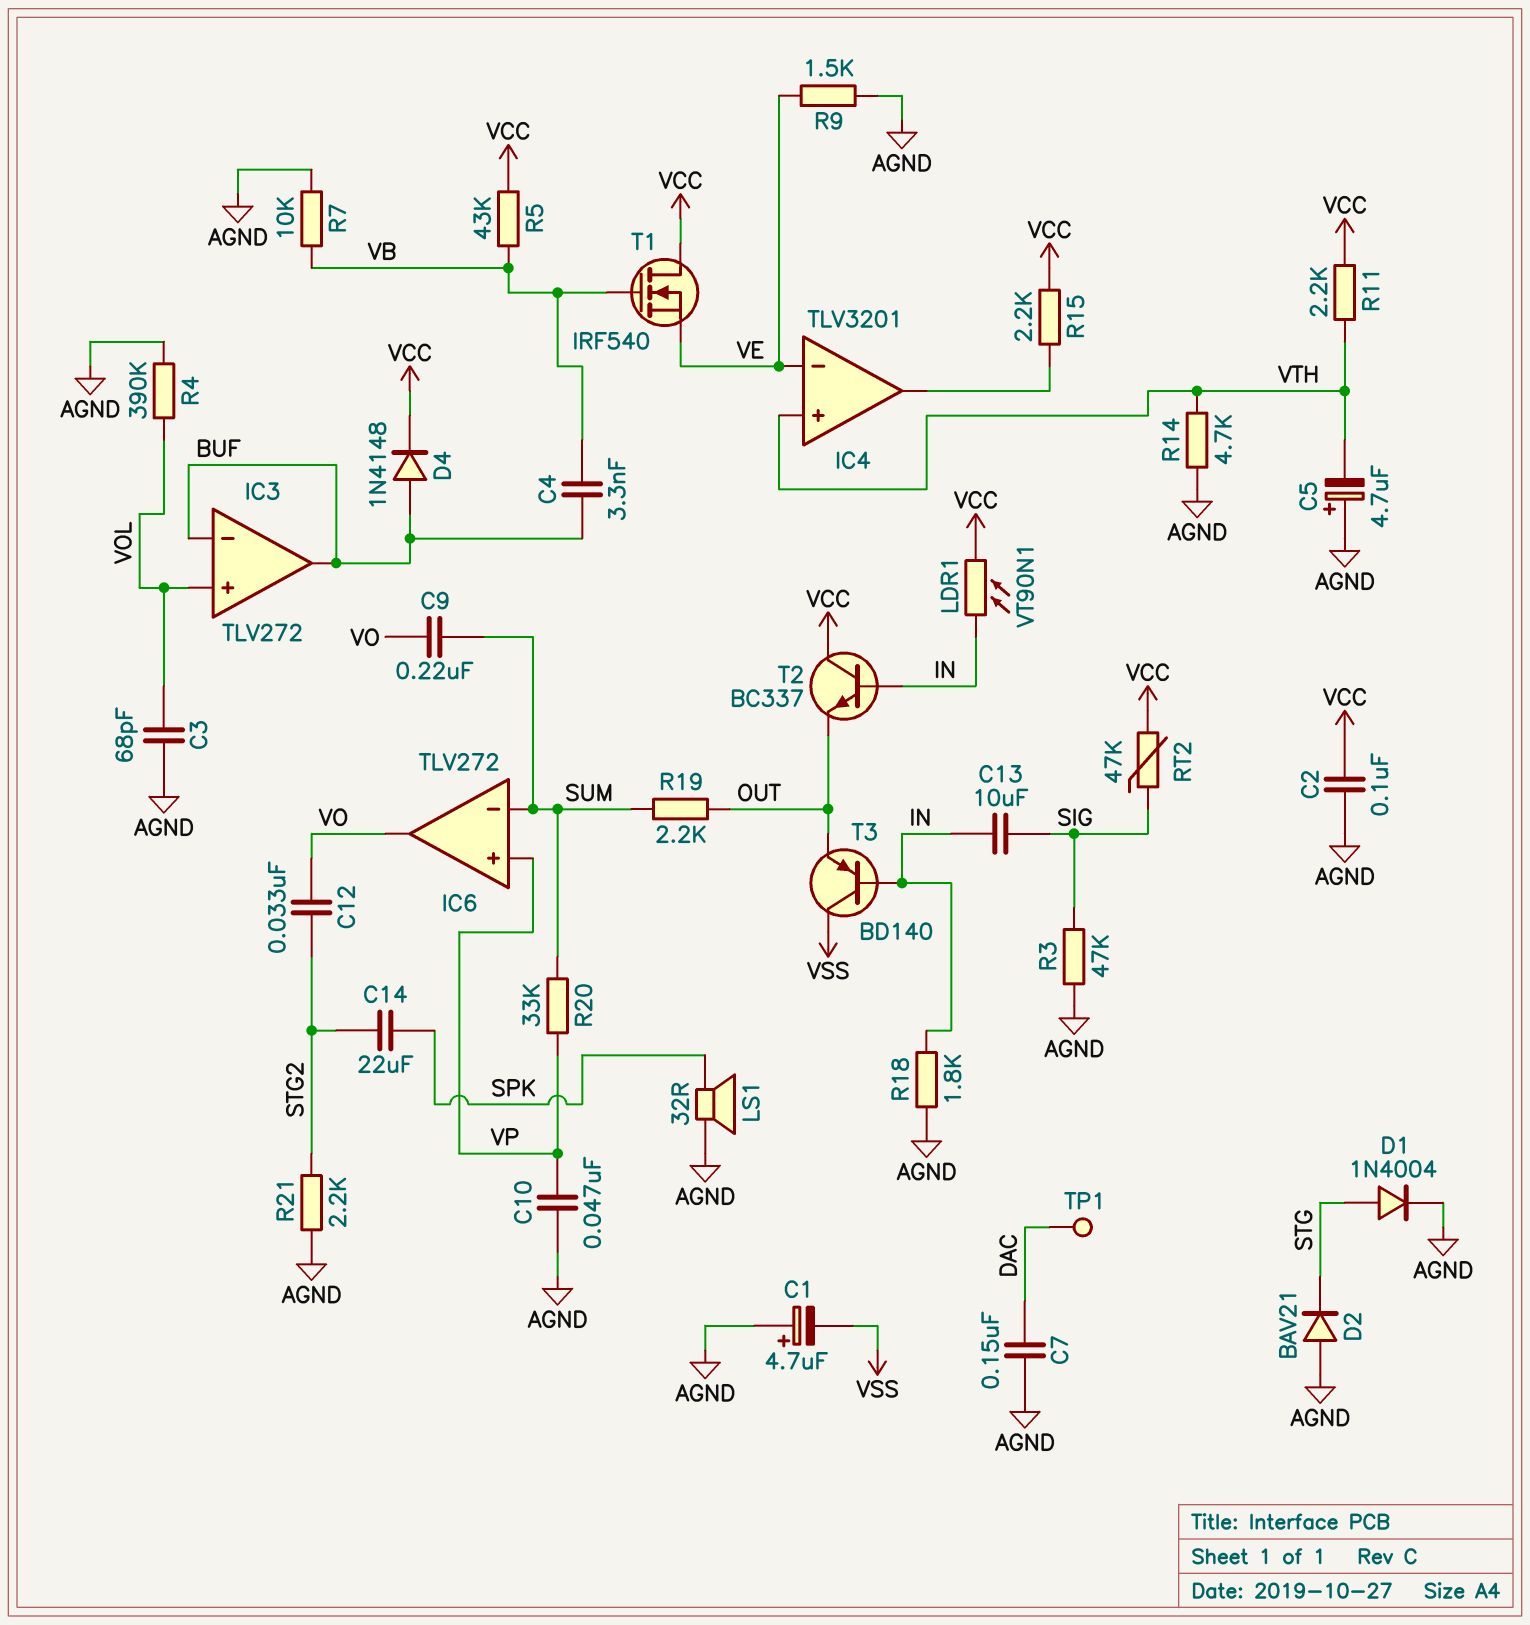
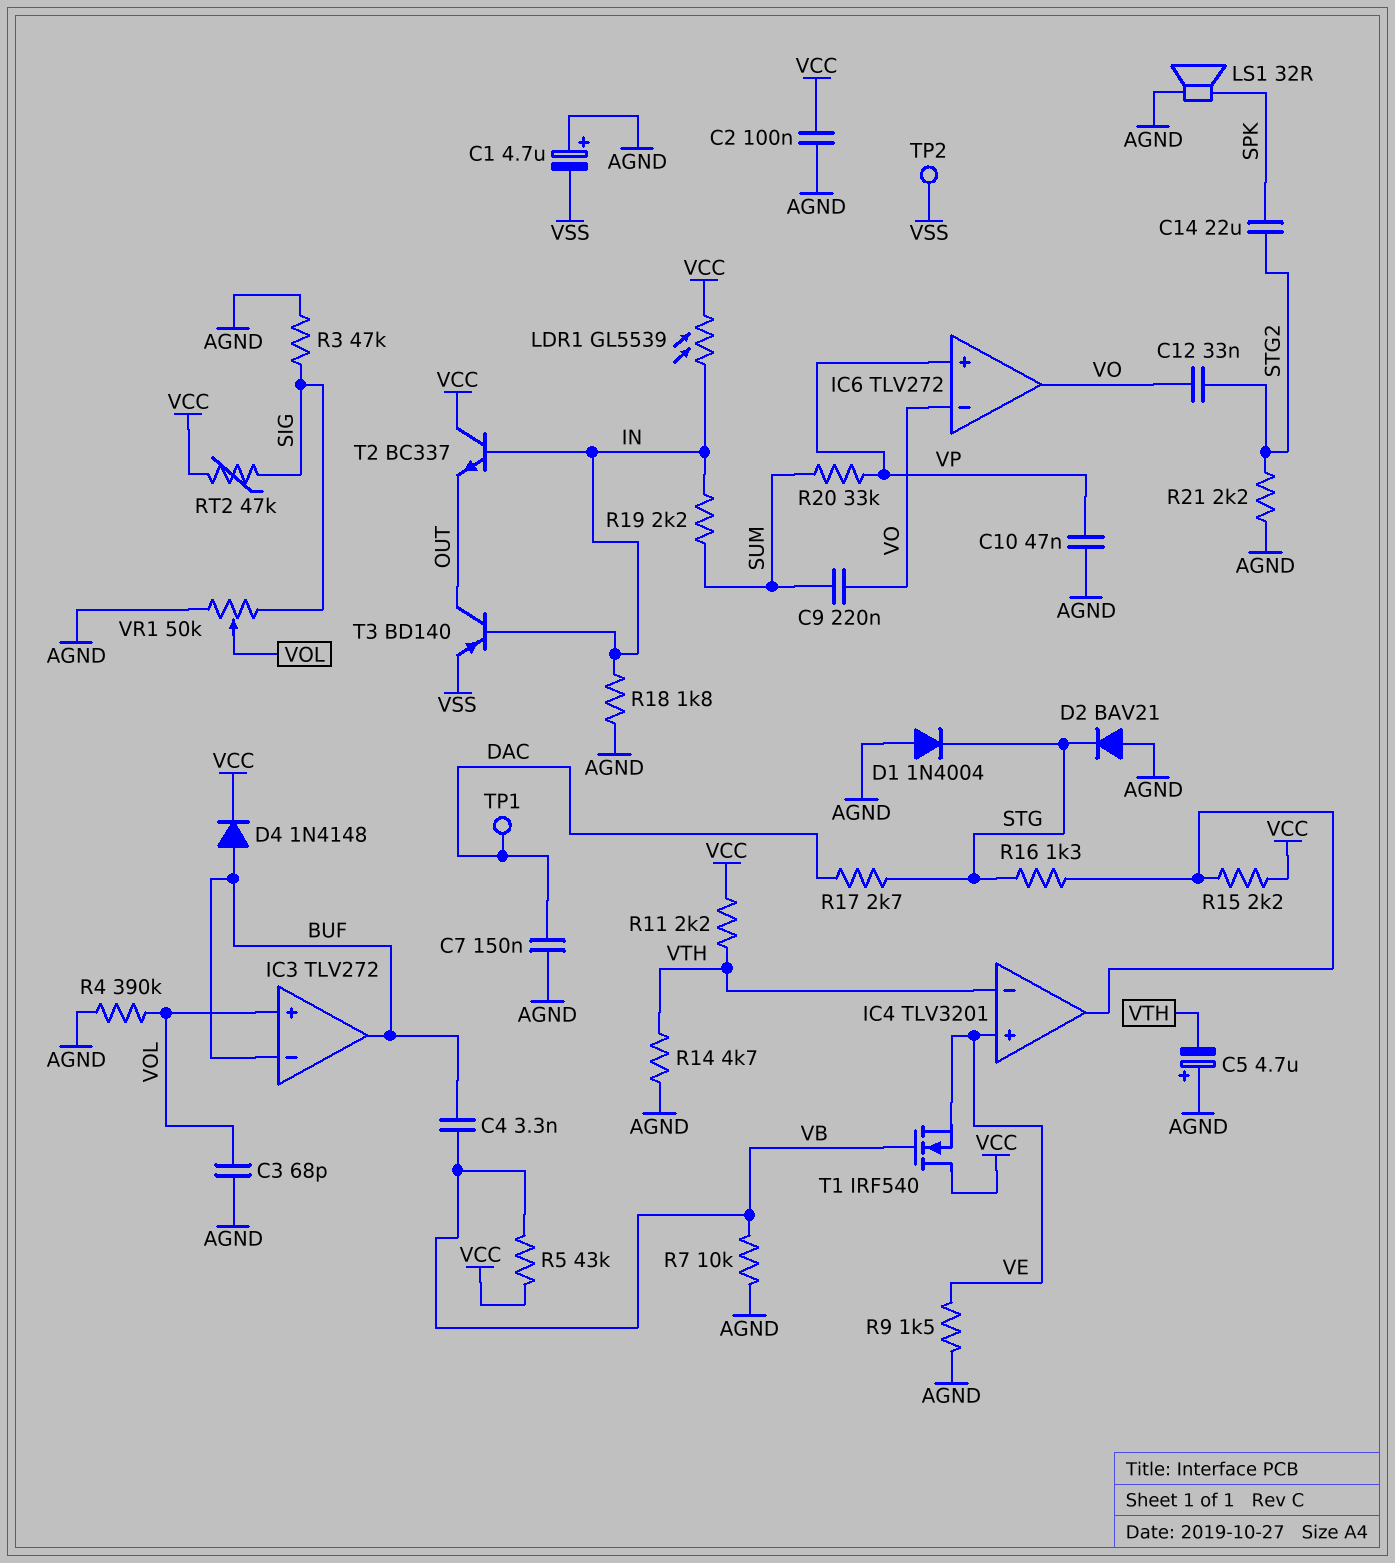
C13: 10uF (IN, SIG) -> none
D1: diode 1N4004 (A STG, K AGND) -> diode 1N4004 (A AGND, K STG)
IC4 pin in+: VTH -> VE
IC4 pin in-: VE -> VTH
IC6 pin in-: SUM -> VO
LDR1: VT90N1 (IN, VCC) -> GL5539 (IN, VCC)
R16: none -> 1.3k (IC4/out, STG)
R17: none -> 2.7k (DAC, STG)
R19: 2.2k (OUT, SUM) -> 2.2k (IN, SUM)
T3: PNP BD140 (B IN, C VSS, E OUT) -> PNP BD140 (B IN, C OUT, E VSS)
TP2: none -> test point (VSS)
VR1: none -> 50k (AGND, SIG, wiper VOL)

